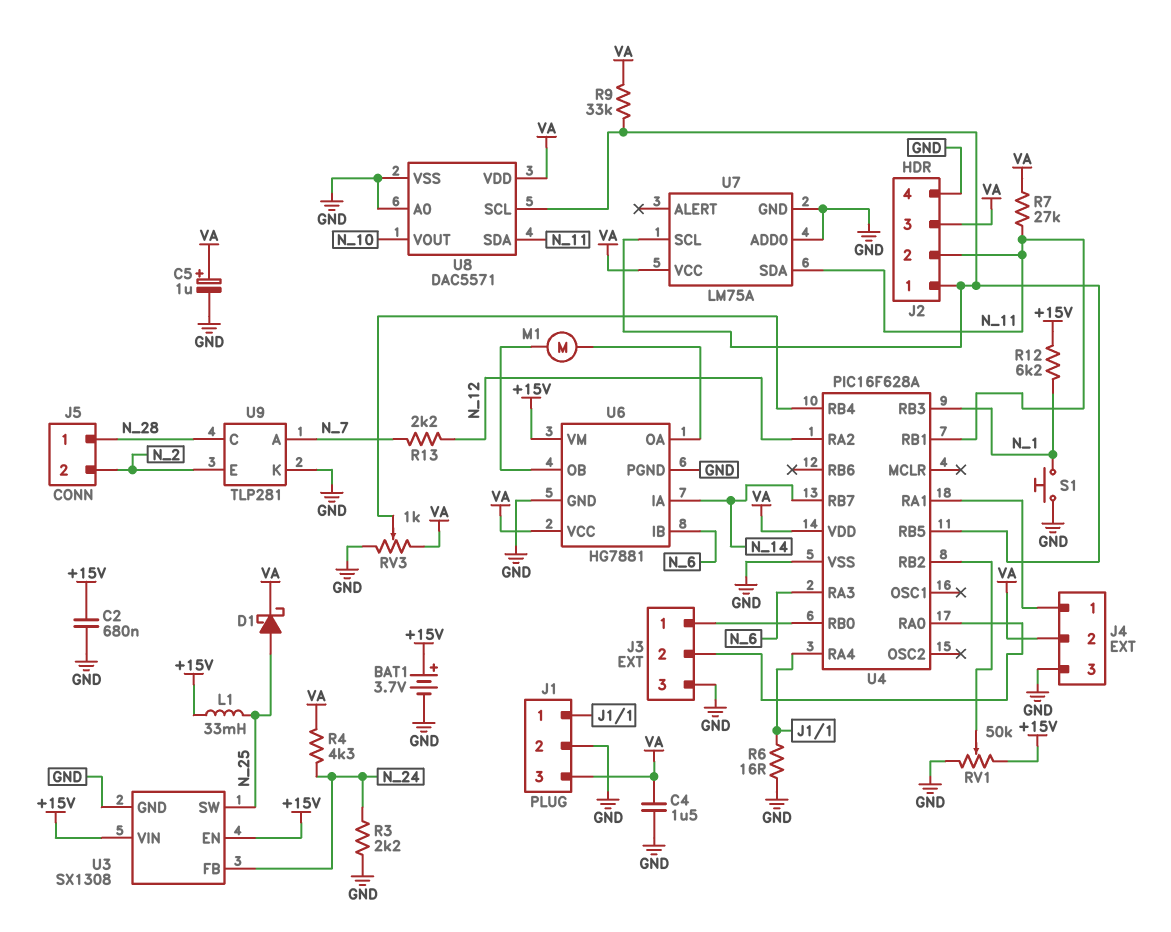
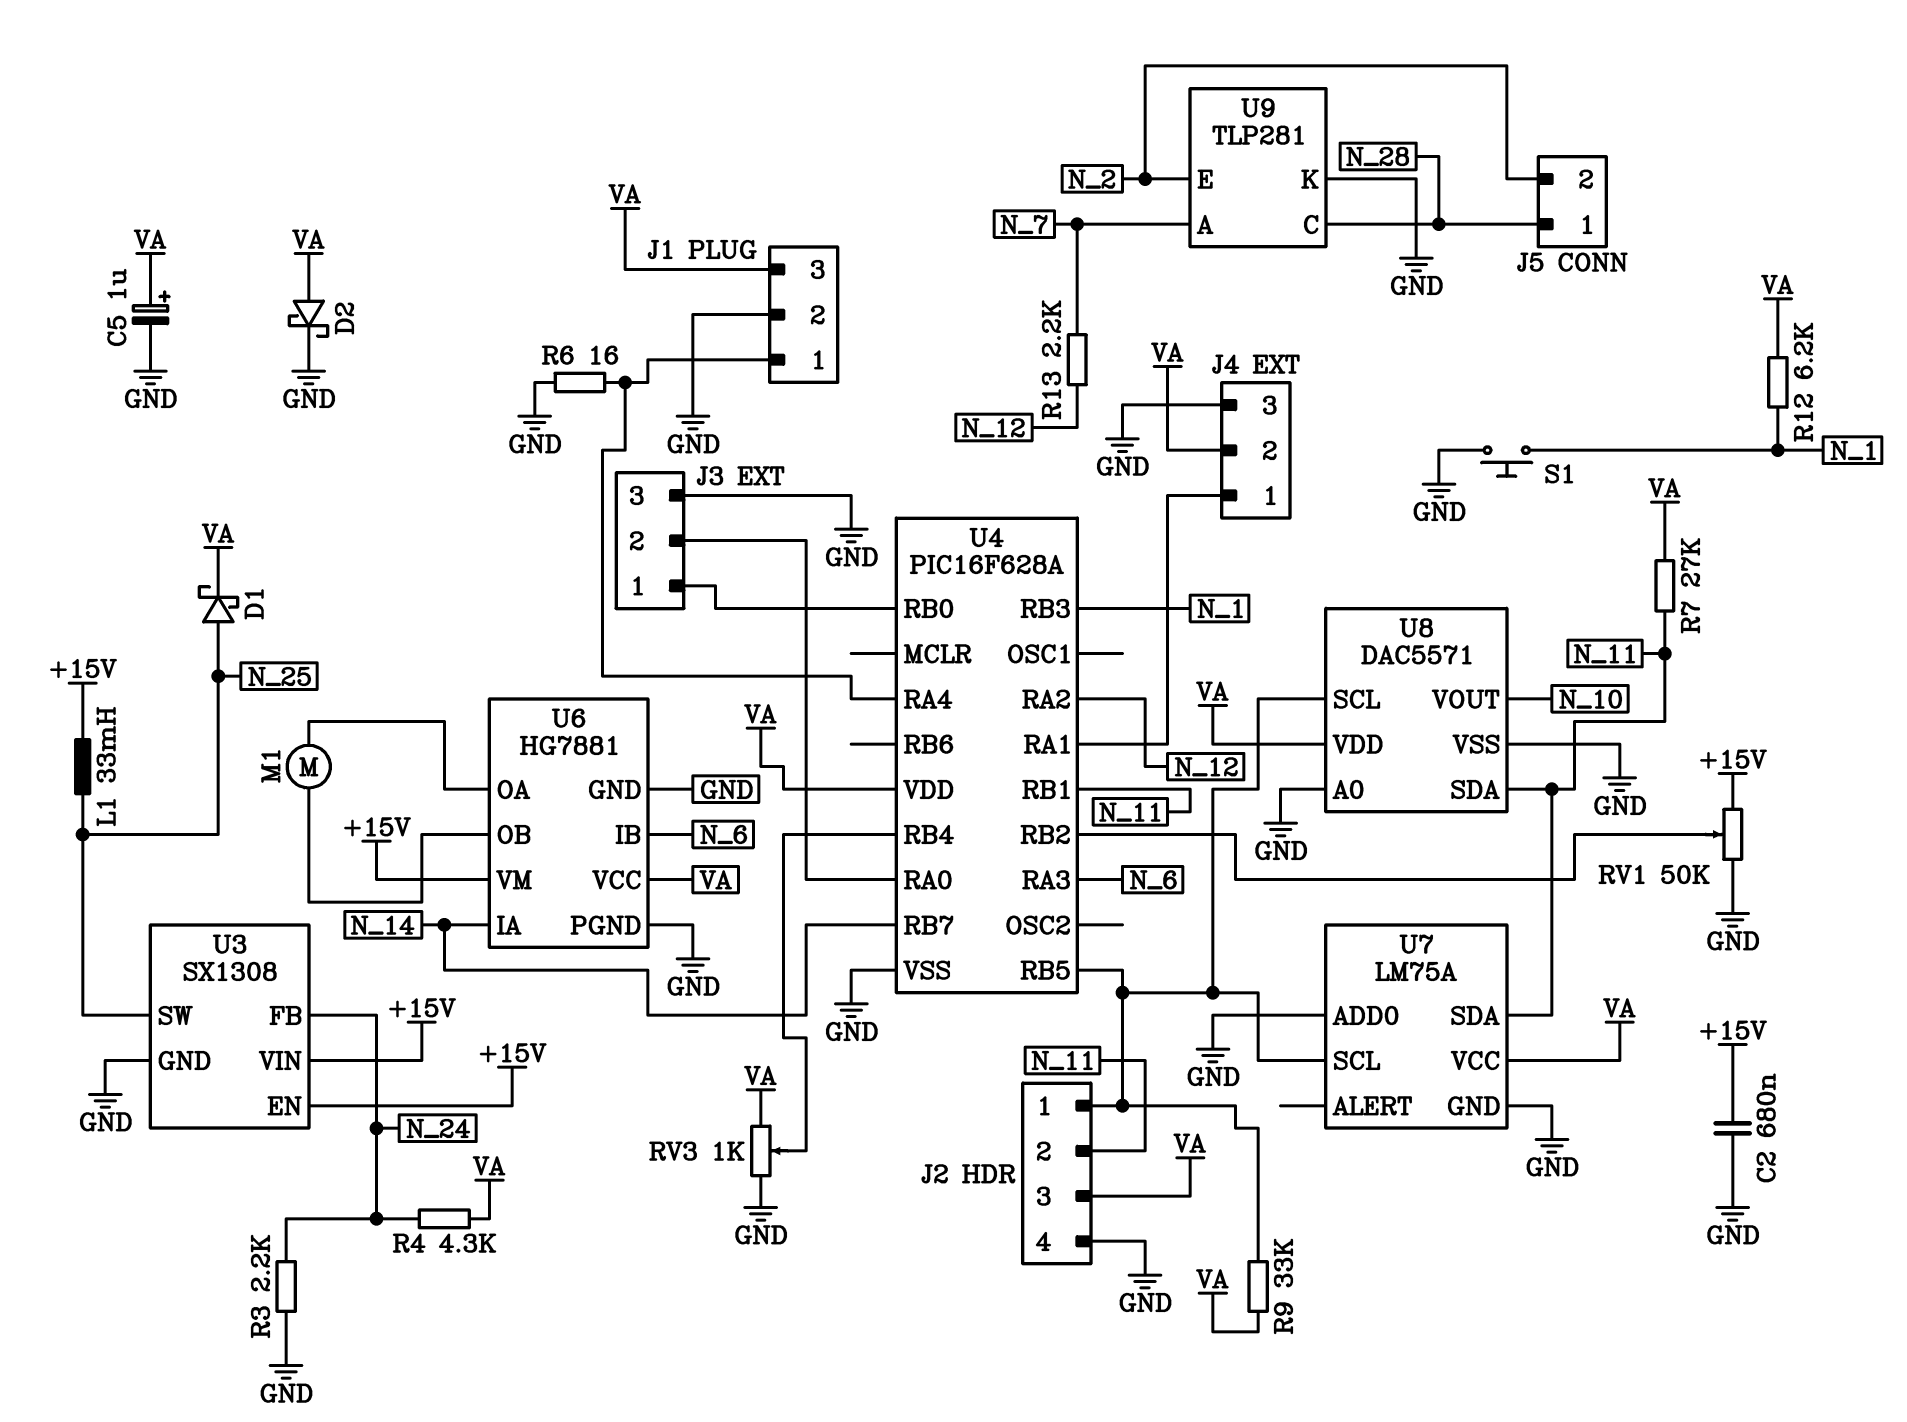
BAT1: 3.7V (plus +15V, minus GND) -> none
C4: 1.5uF (GND, VA) -> none
D2: none -> schottky (A VA, K GND)
R12: 6.2k (+15V, N_1) -> 6.2k (N_1, VA)

